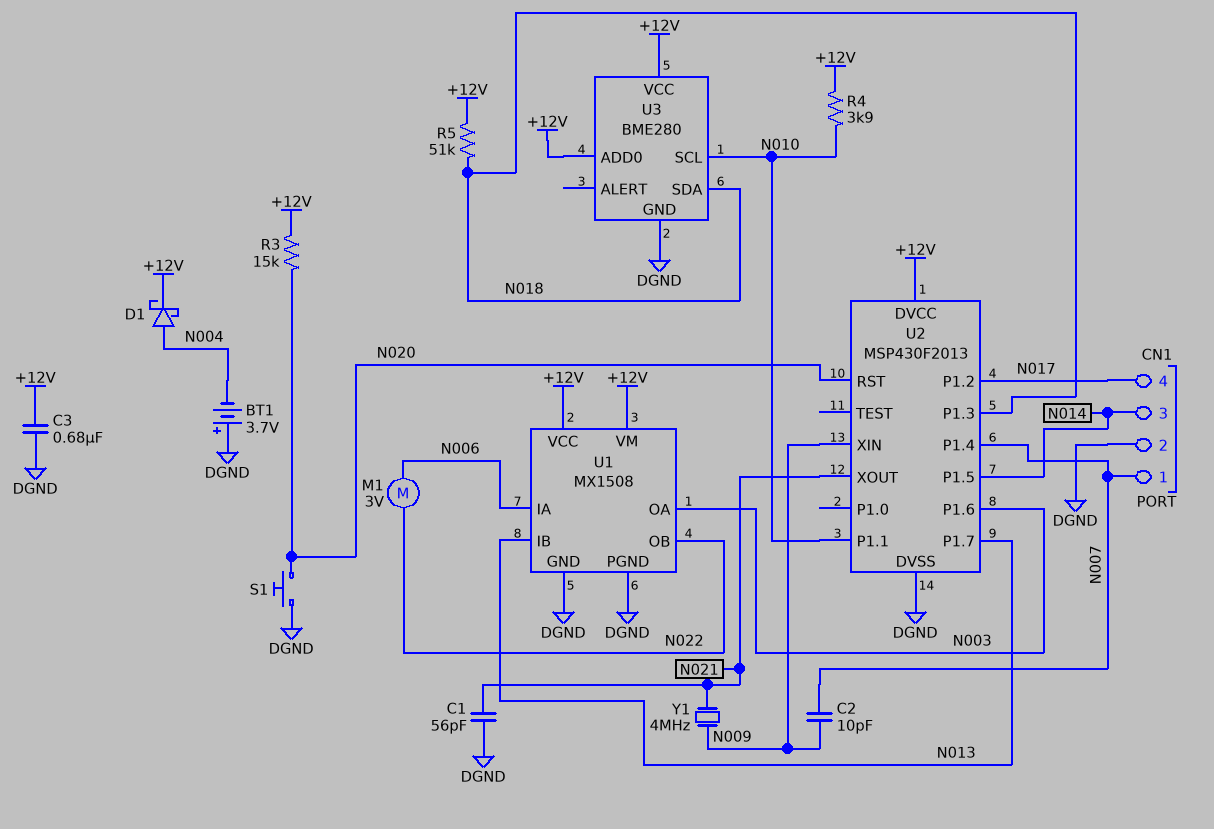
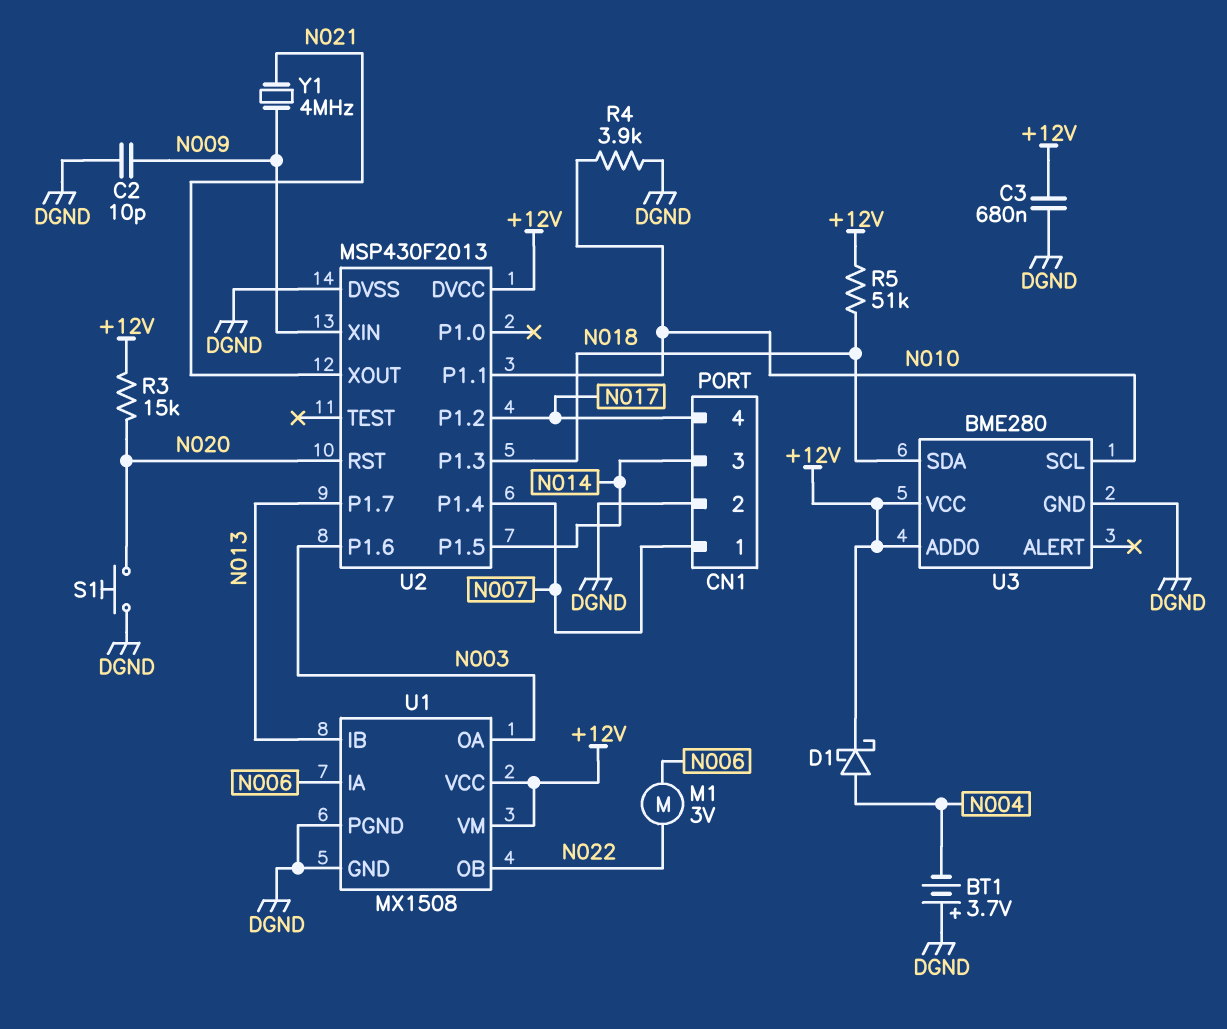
C1: 56pF (DGND, N021) -> none
C2: 10pF (N007, N009) -> 10pF (DGND, N009)
R4: 3.9k (+12V, N010) -> 3.9k (DGND, N010)

